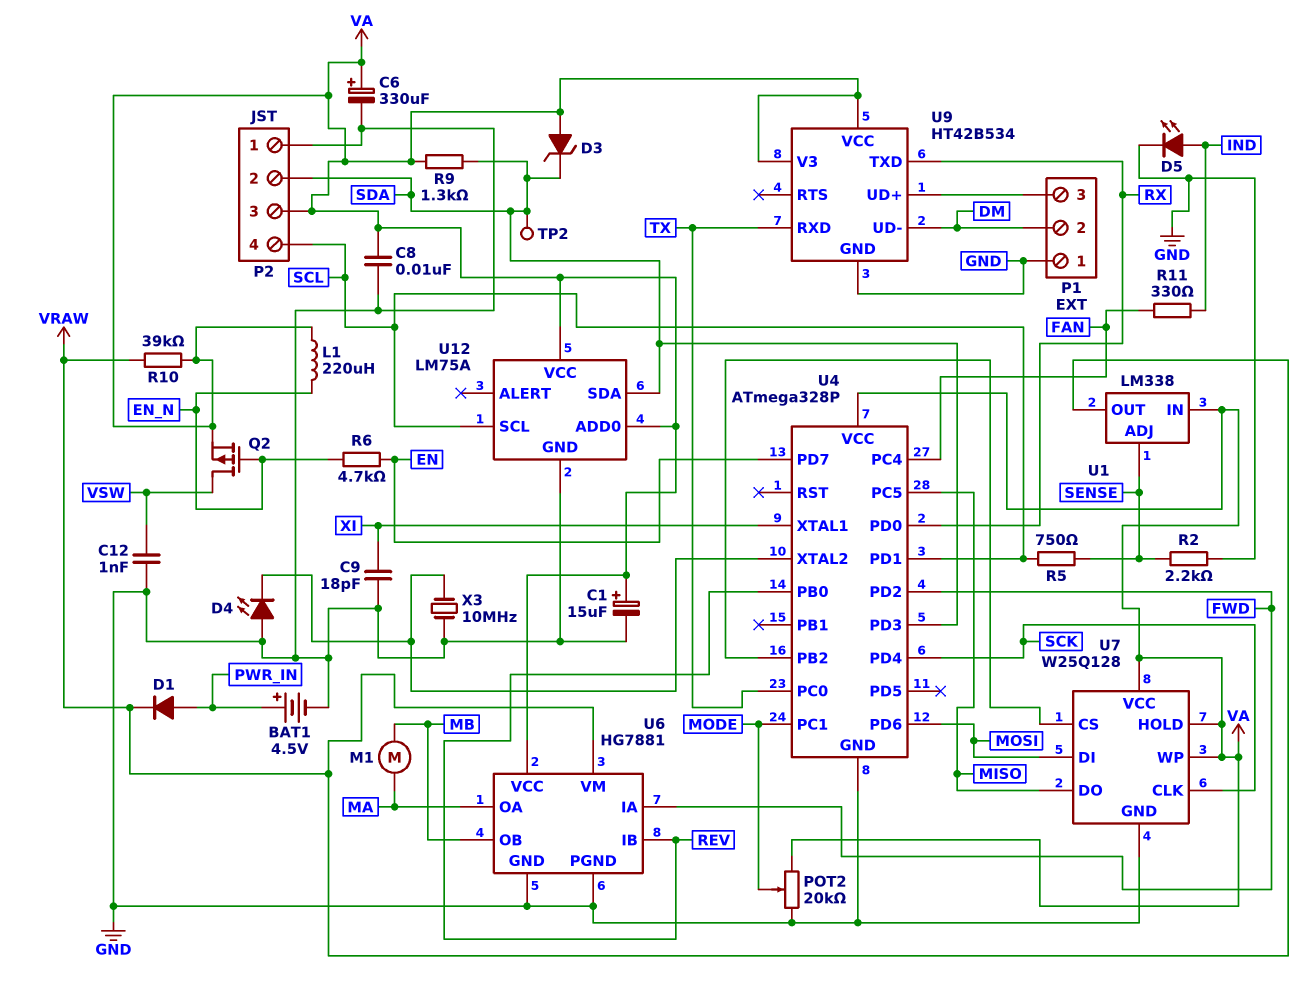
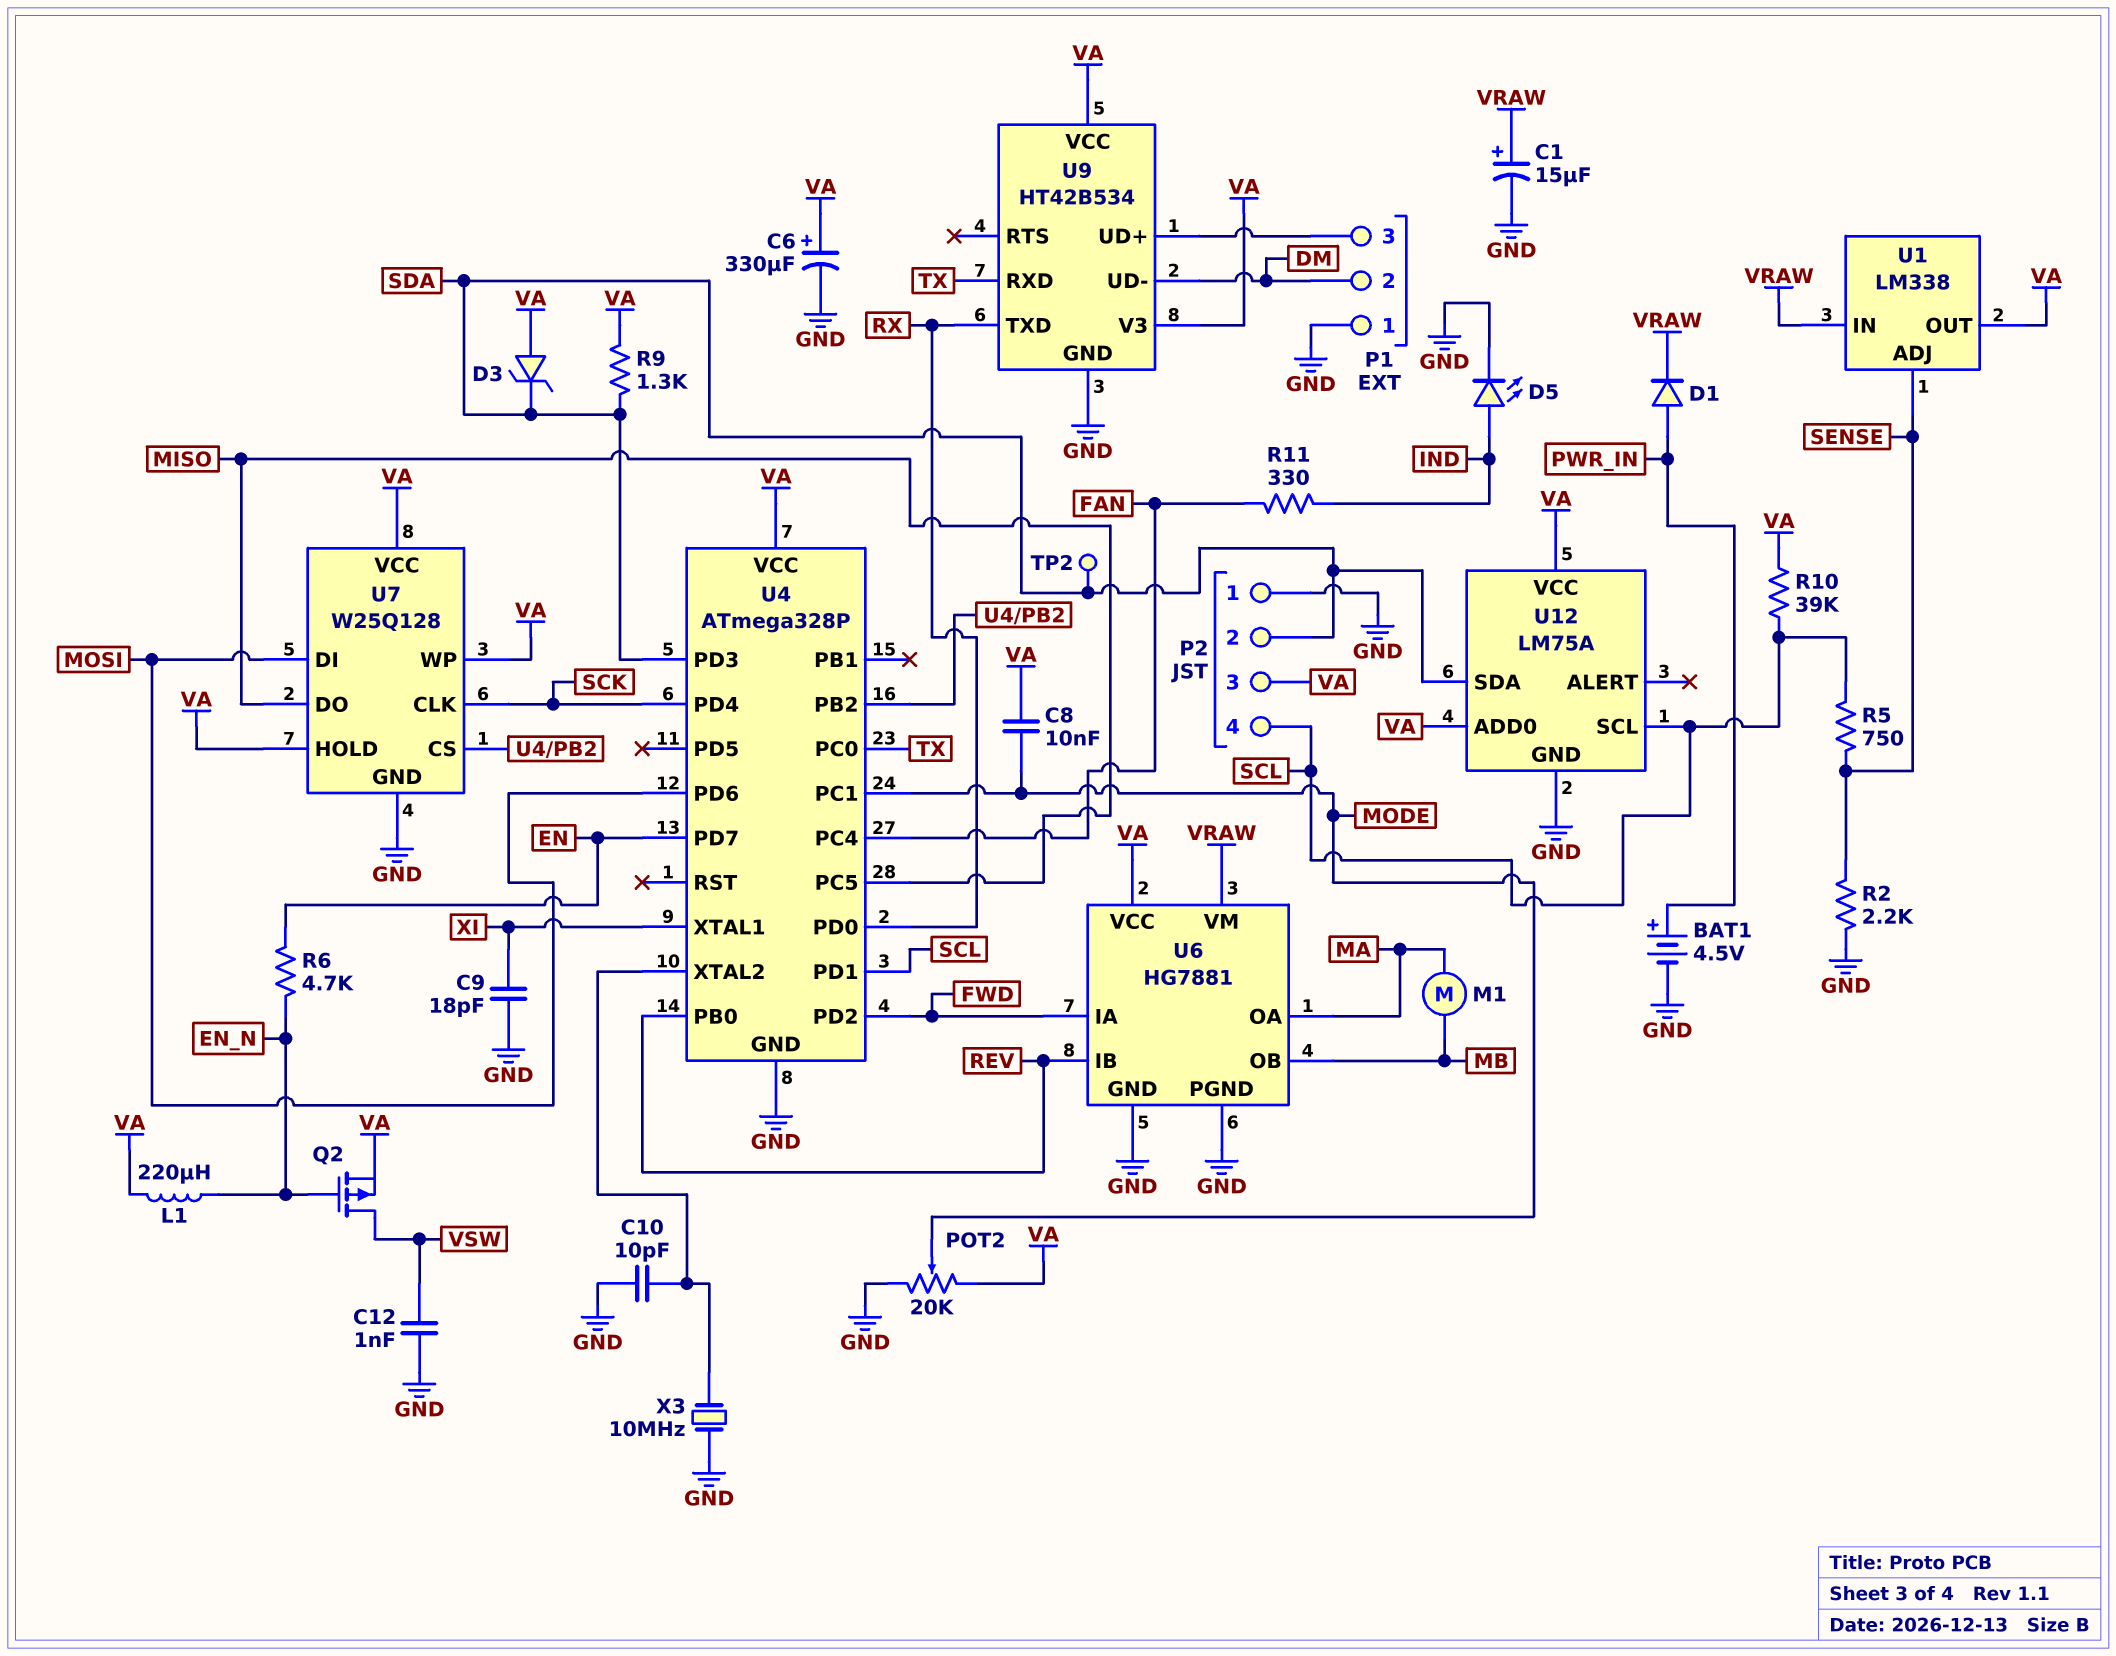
C1: 15uF (plus VA, minus GND) -> 15uF (plus VRAW, minus GND)
C8: 10nF (GND, VA) -> 10nF (MODE, VA)
C10: none -> 10pF (GND, U4/XTAL2)
D4: LED (A GND, K U4/XTAL2) -> none
R10: 39k (VA, VRAW) -> 39k (SCL, VA)
U1 pin IN: VA -> VRAW
U1 pin OUT: VRAW -> VA

